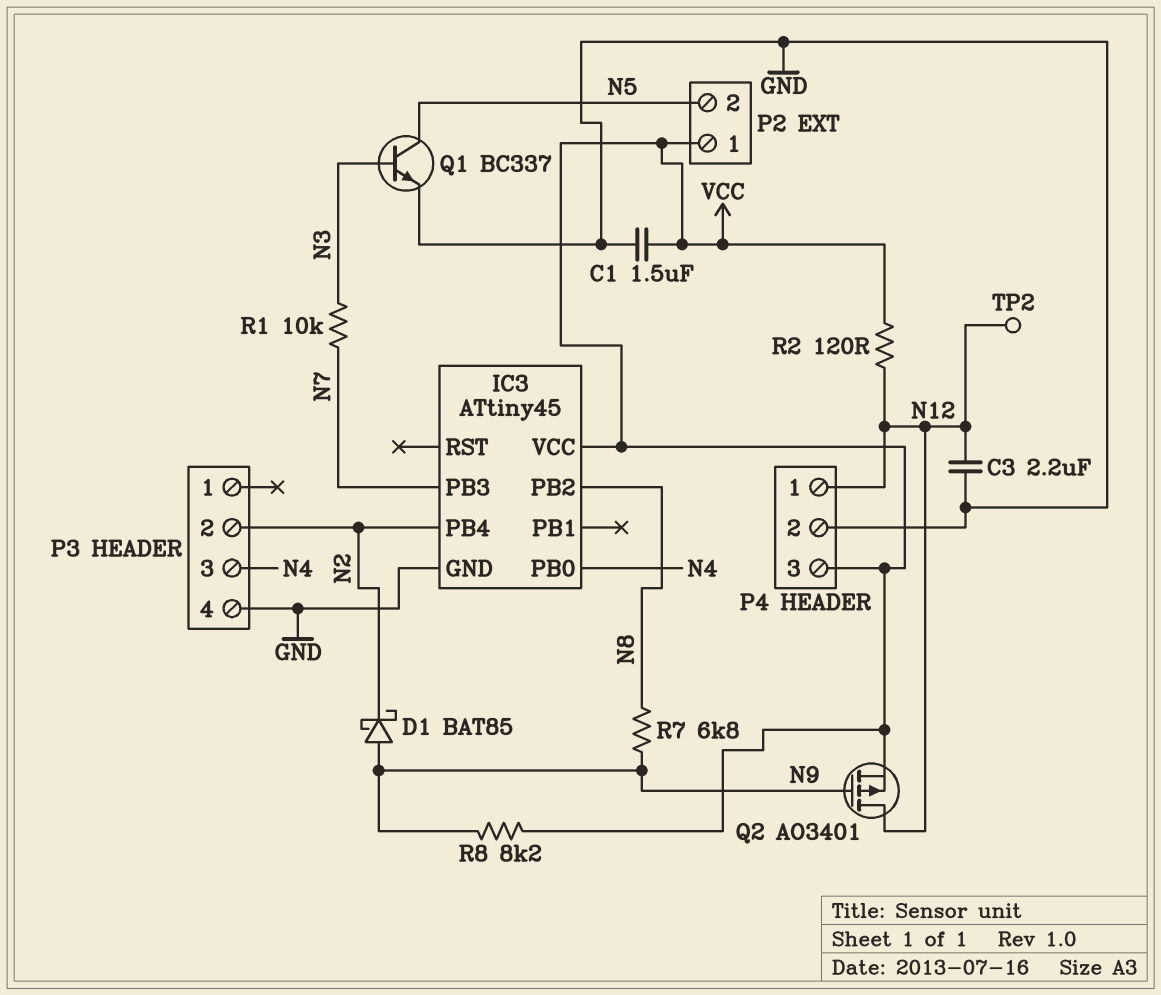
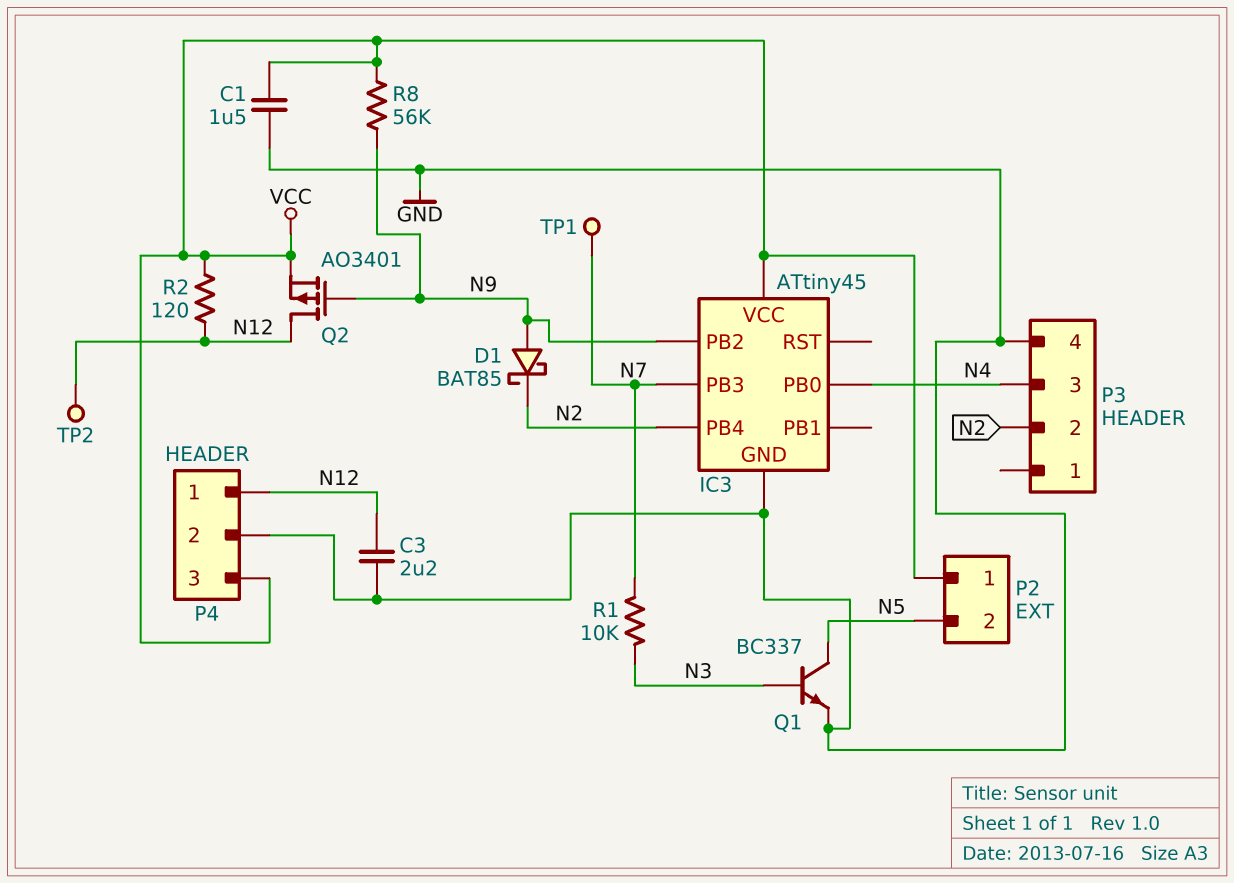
IC3 pin PB2: N8 -> N9
R7: 6.8k (N8, N9) -> none
R8: 8.2k (N9, VCC) -> 56k (N9, VCC)
TP1: none -> test point (N7)

